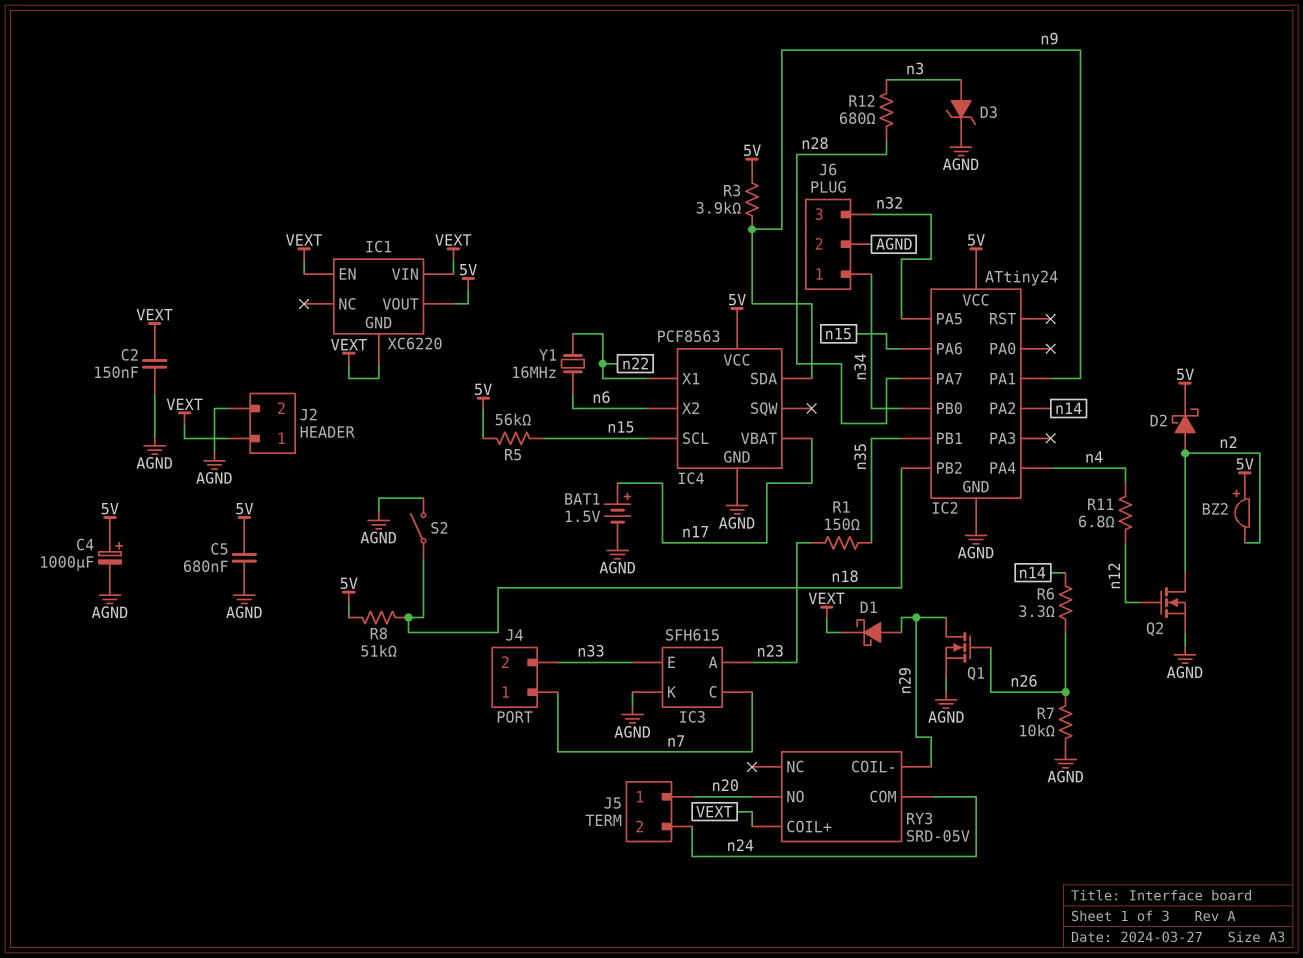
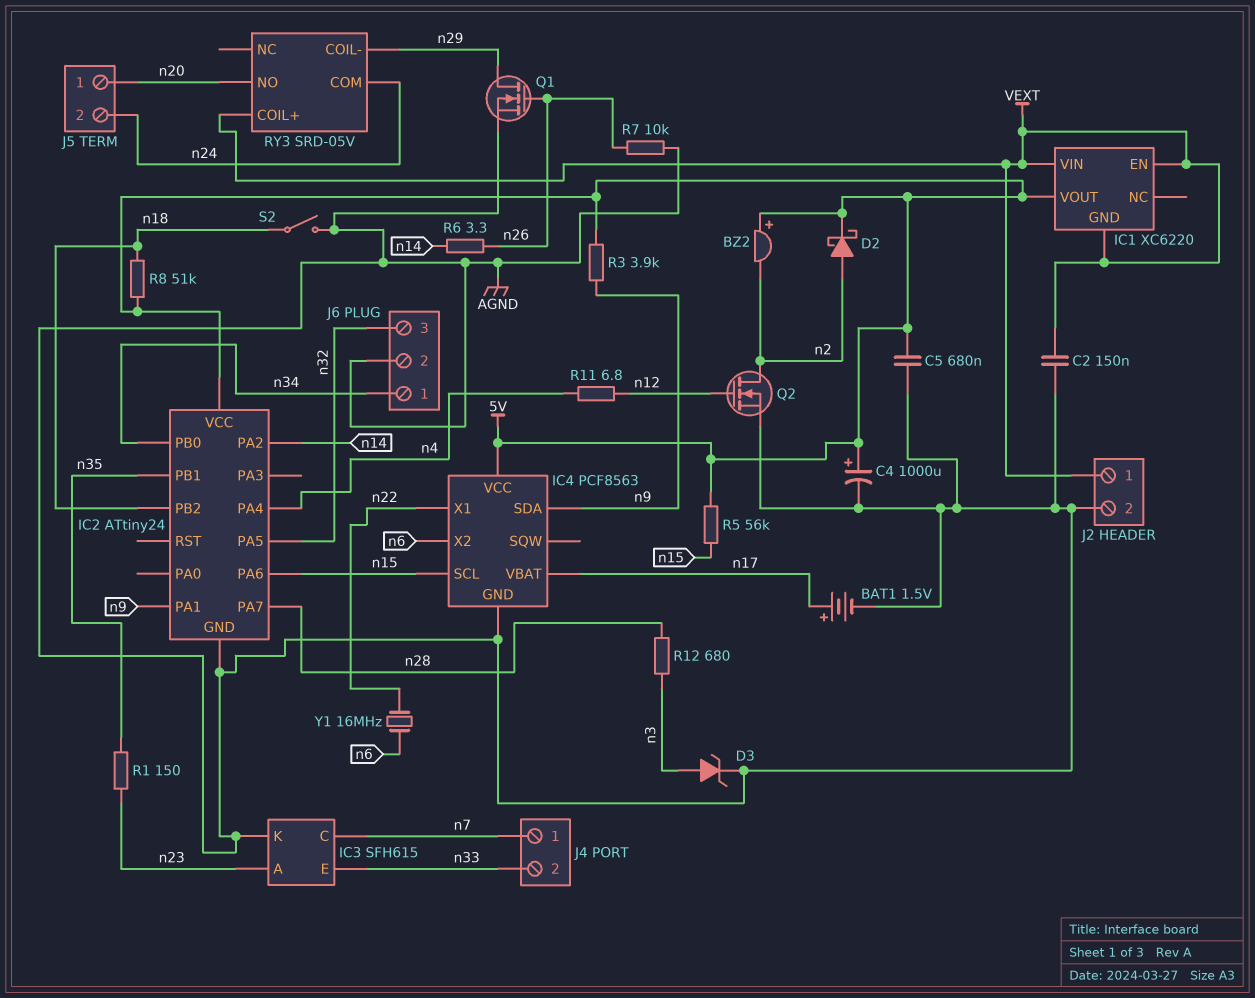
D1: schottky (A n29, K VEXT) -> none

